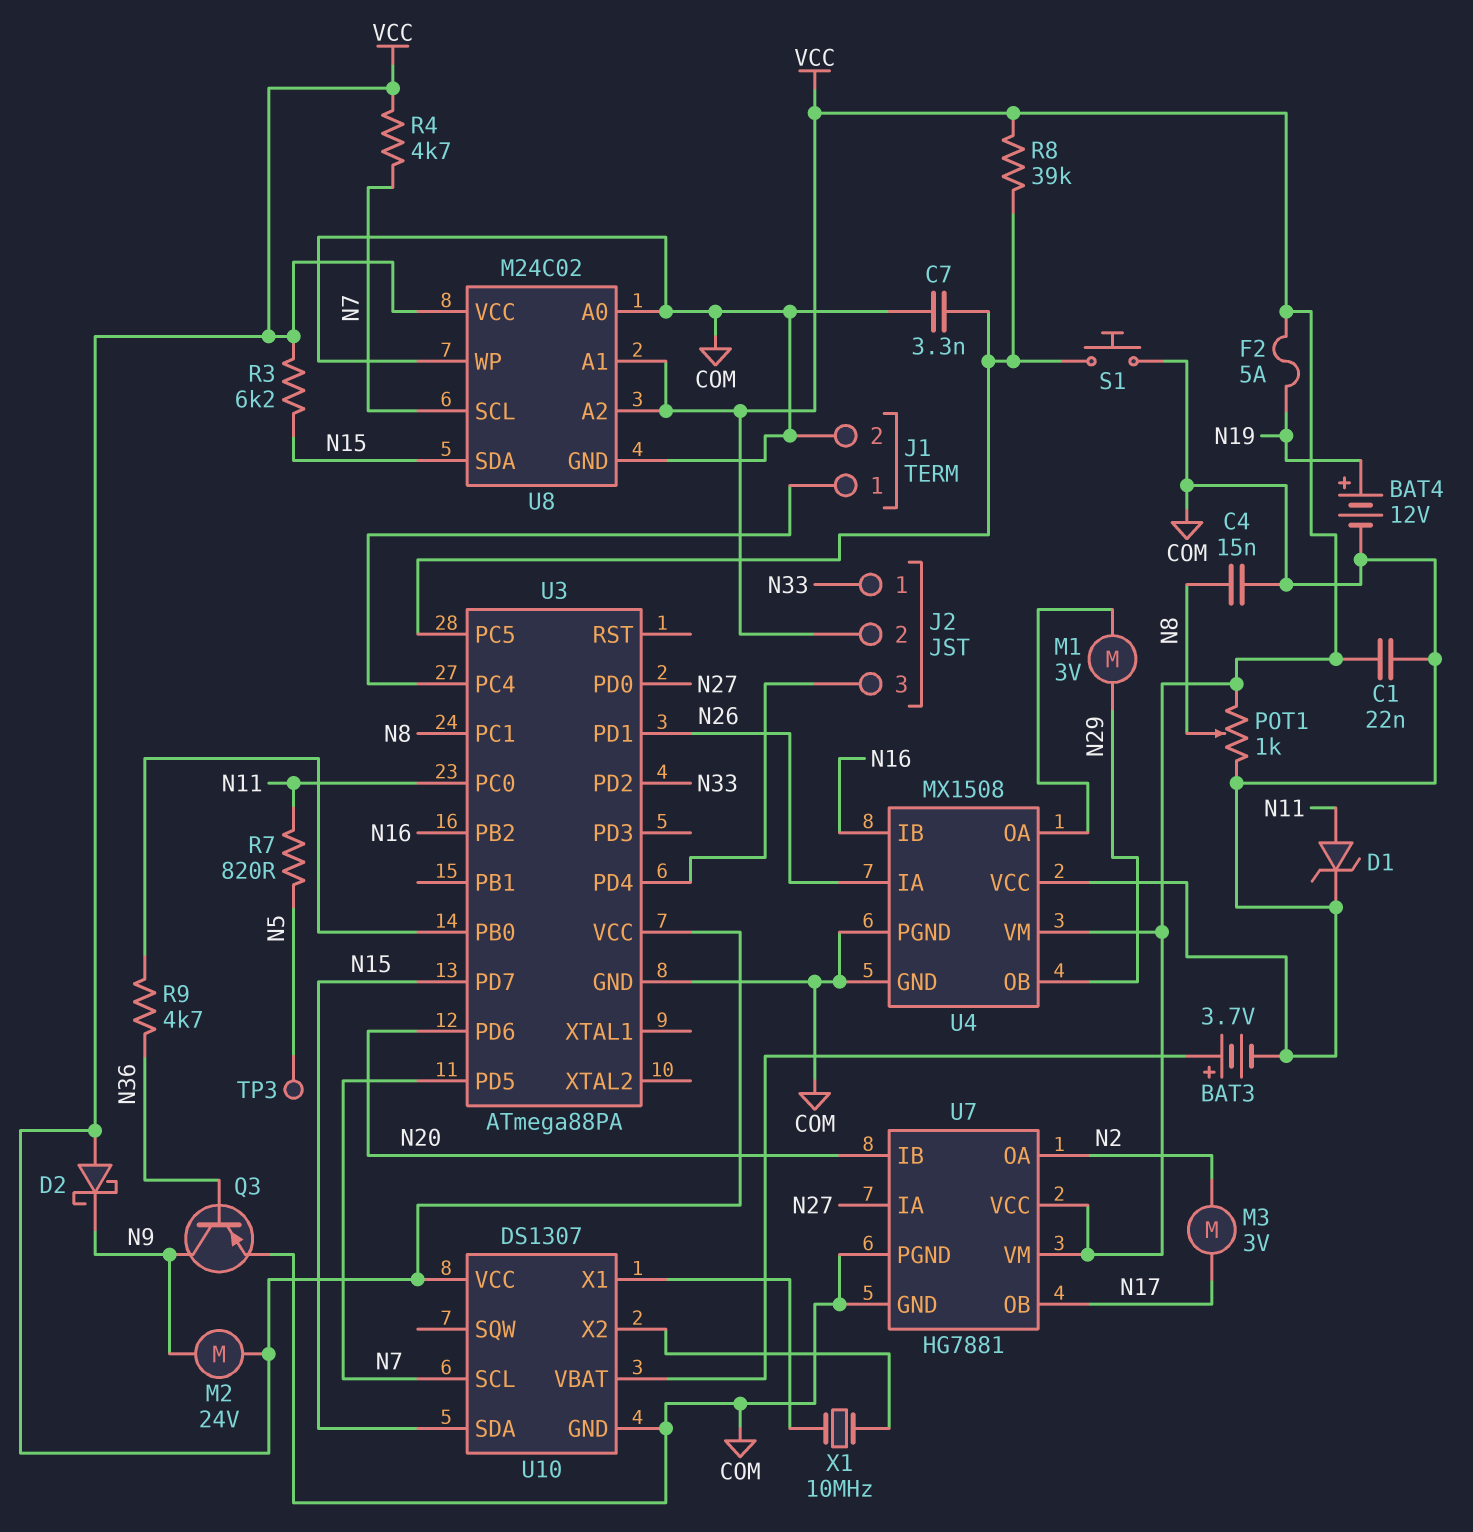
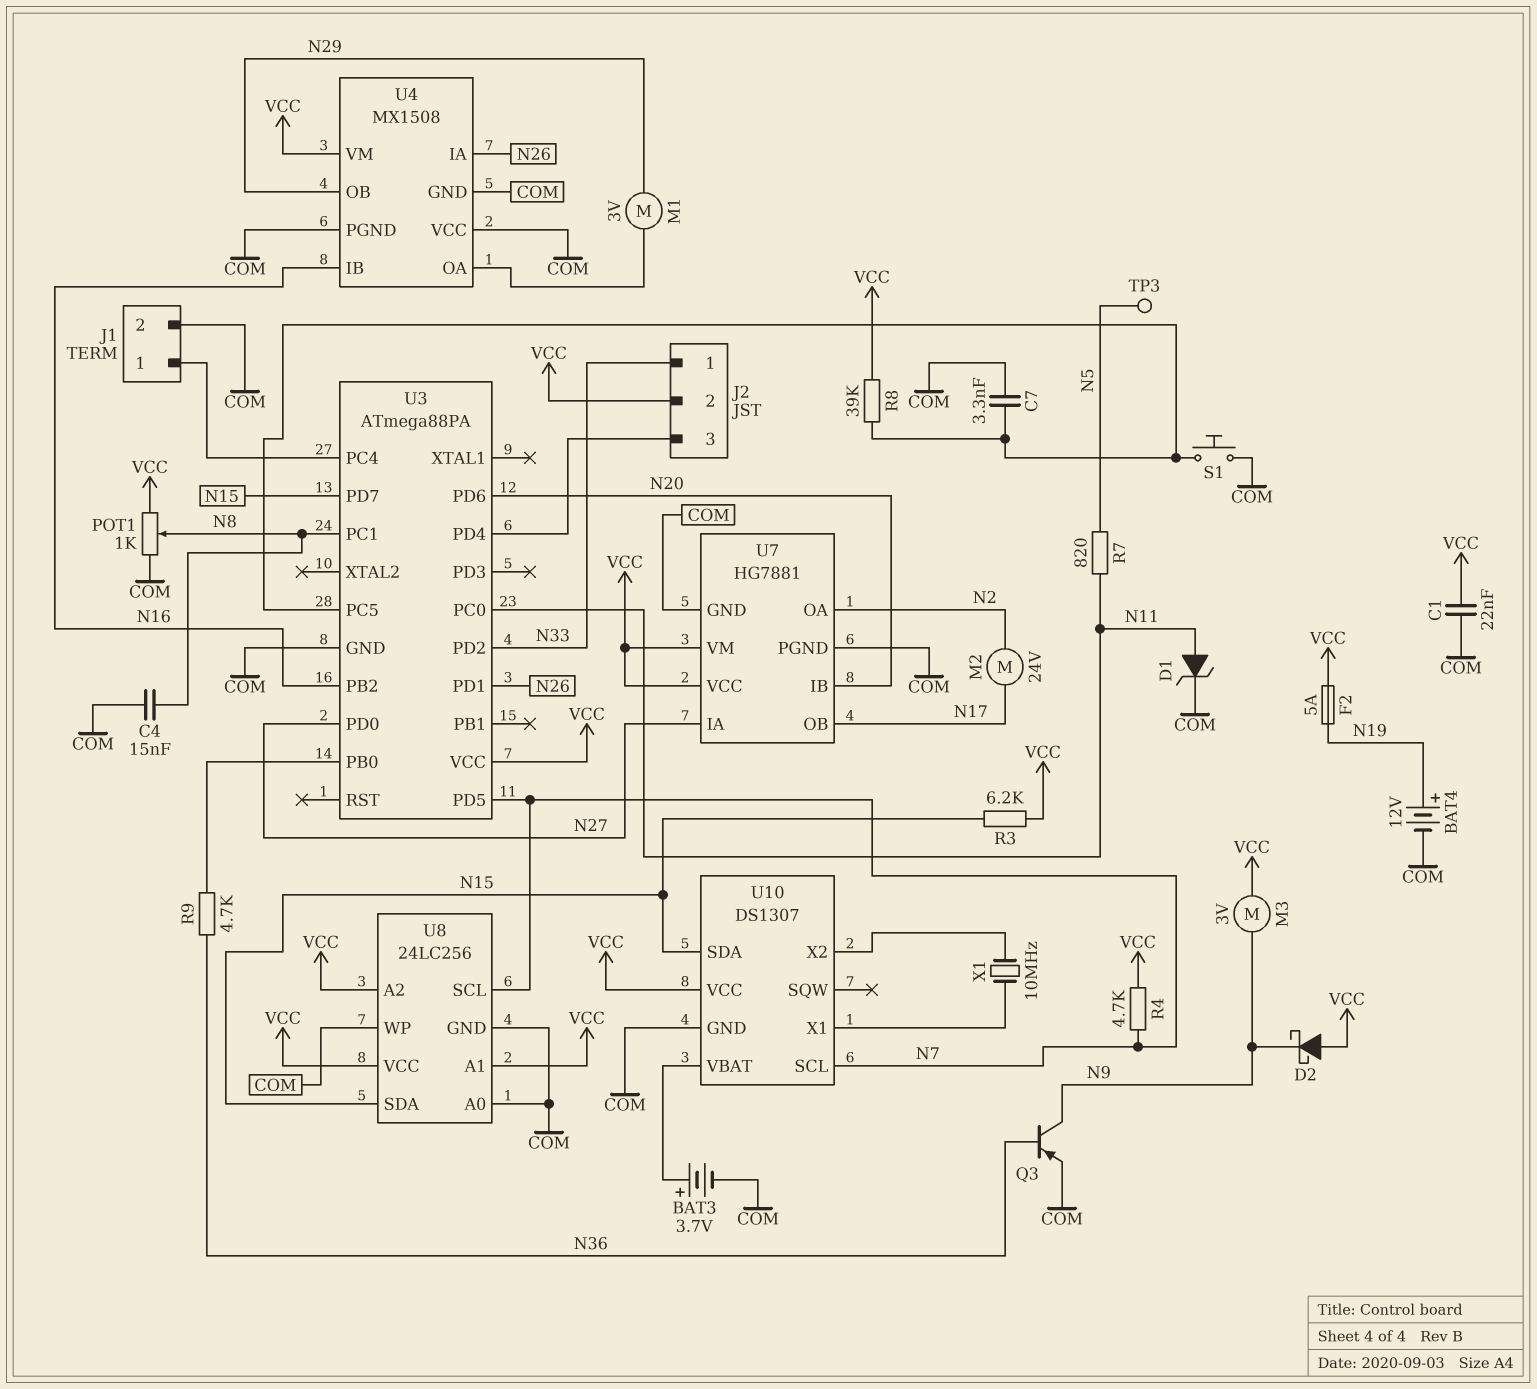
M2: motor 24V (N9, VCC) -> motor 24V (N2, N17)
M3: motor 3V (N2, N17) -> motor 3V (N9, VCC)
U8: M24C02 -> 24LC256

